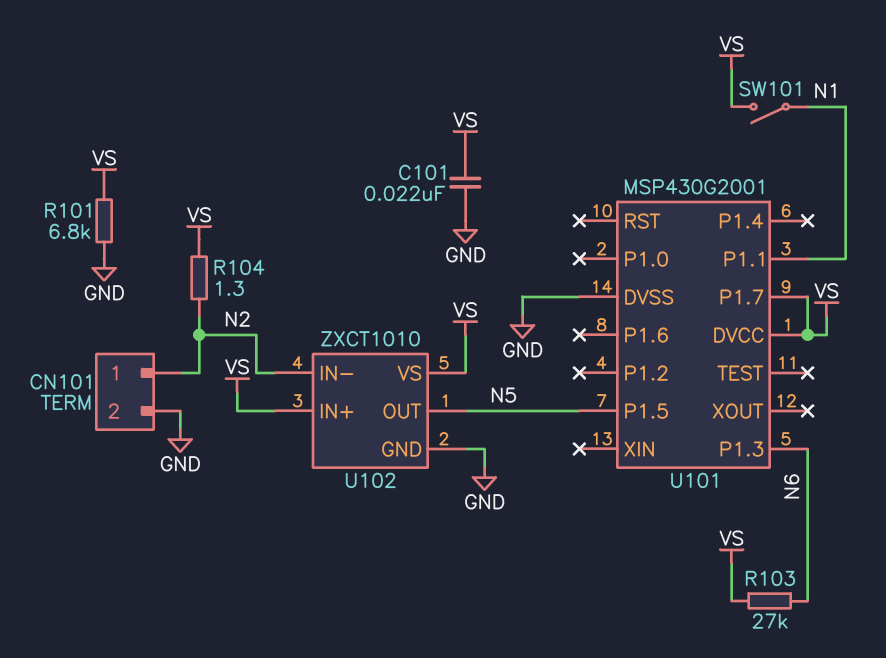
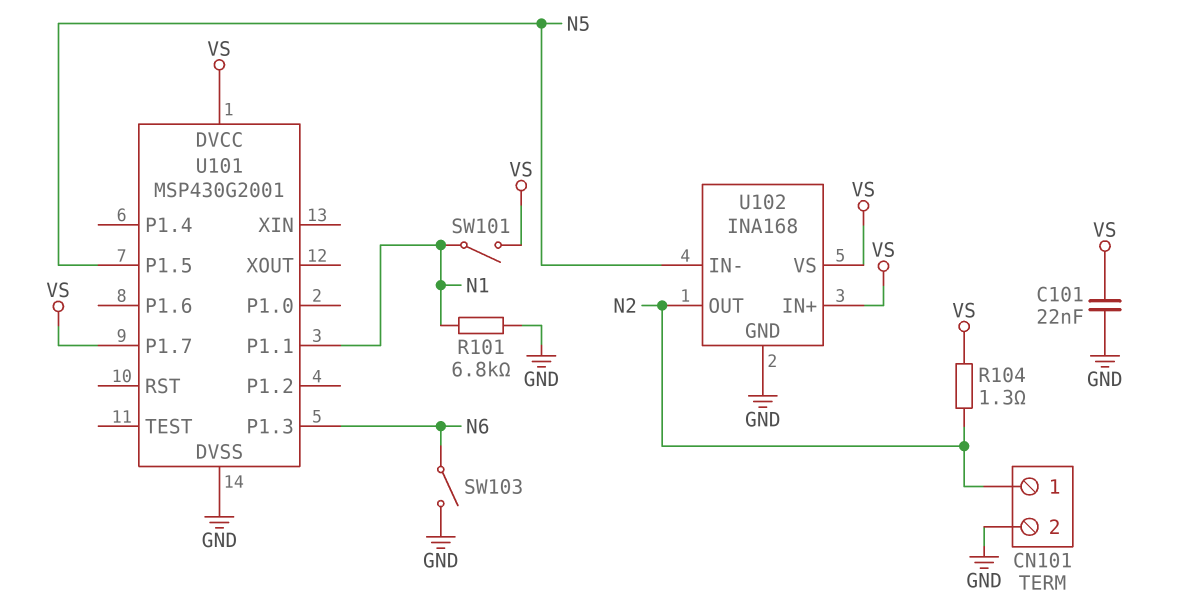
R101: 6.8k (GND, VS) -> 6.8k (GND, N1)
R103: 27k (N6, VS) -> none
SW103: none -> switch (GND, N6)
U102: ZXCT1010 -> INA168
U102 pin IN-: N2 -> N5
U102 pin OUT: N5 -> N2

